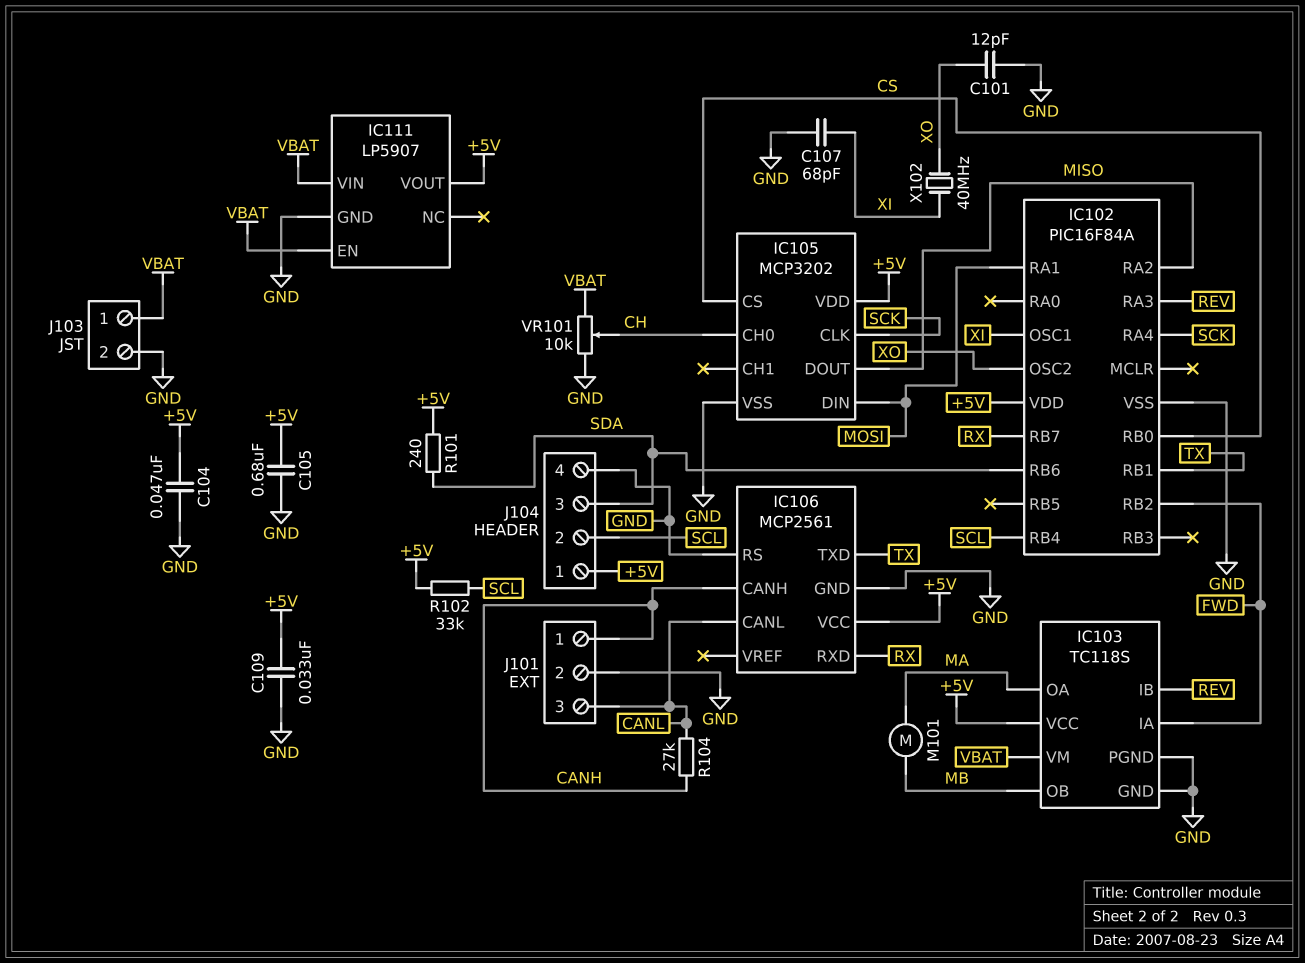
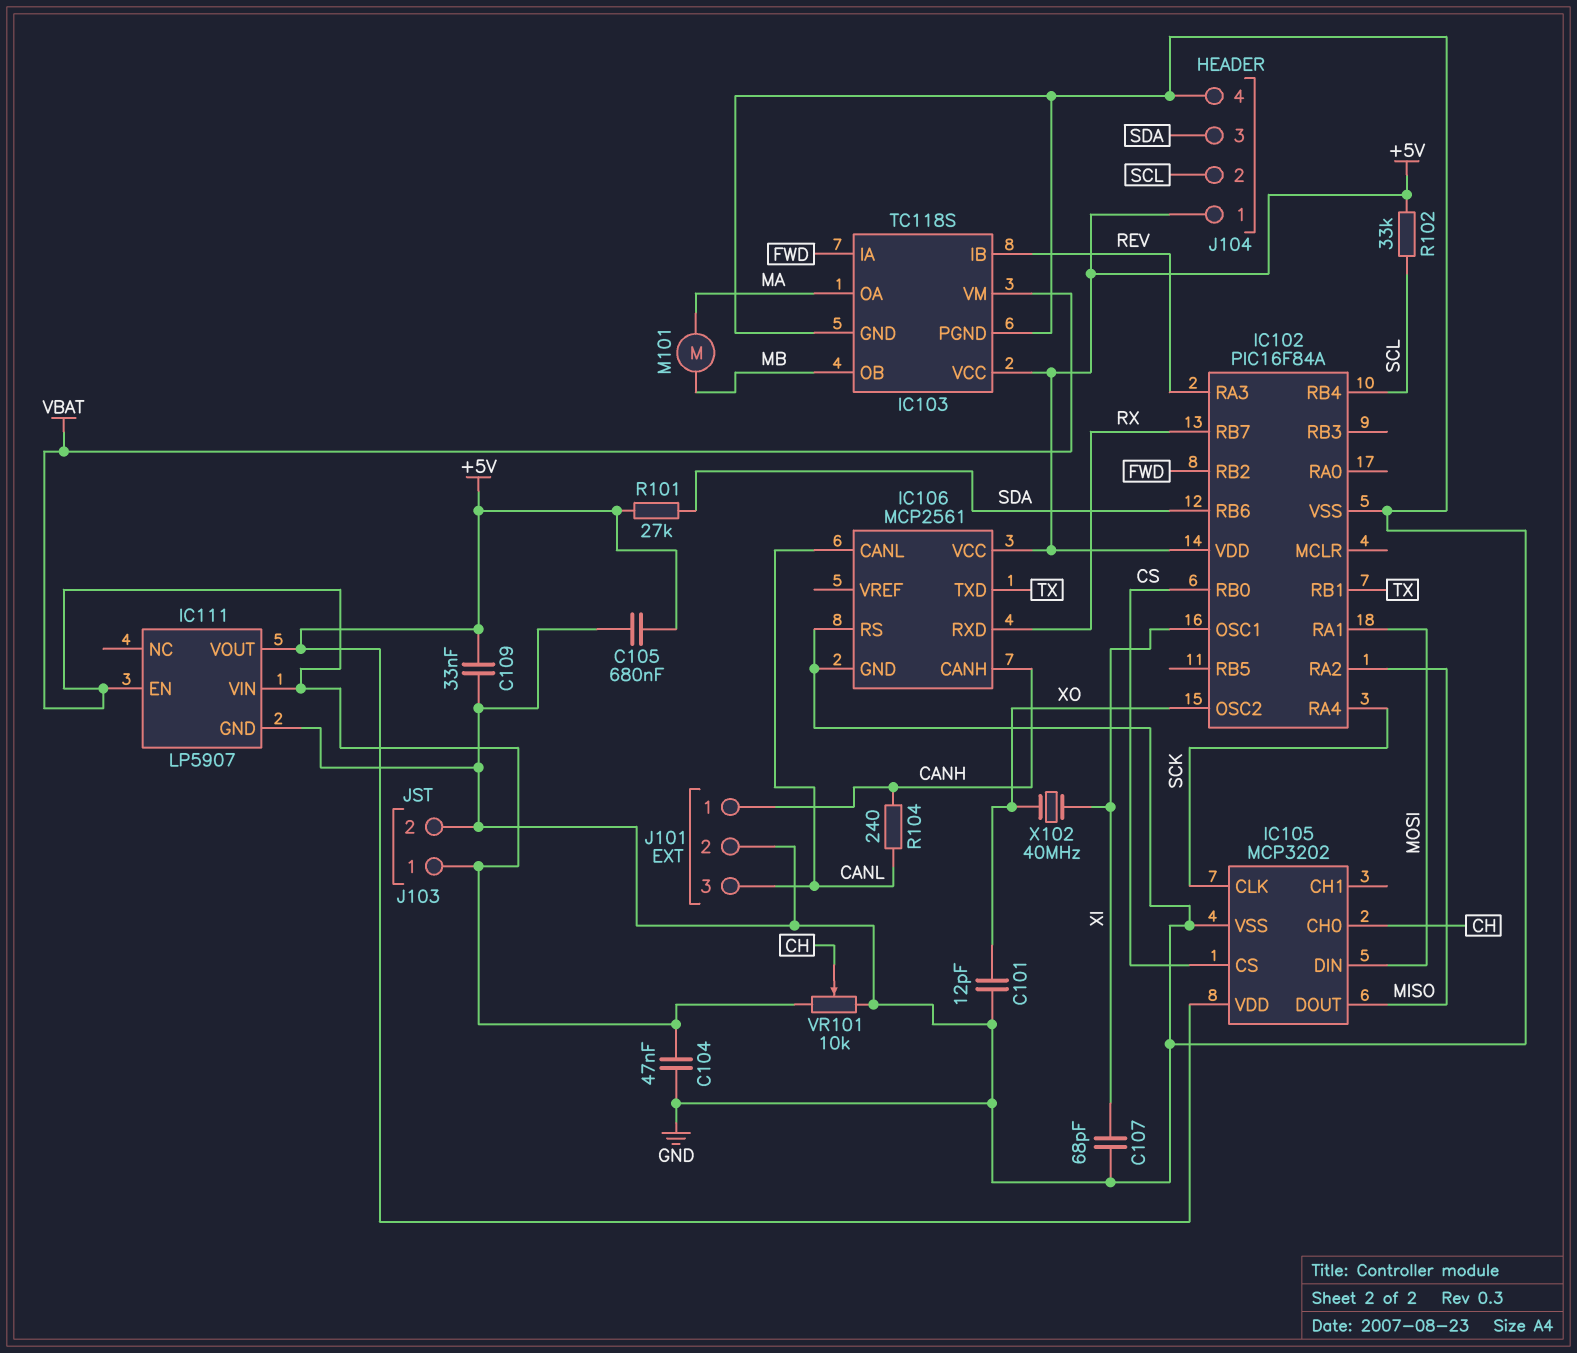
C104: 47nF (+5V, GND) -> 47nF (GND, VBAT)
R101: 240 (+5V, SDA) -> 27k (+5V, SDA)
R104: 27k (CANH, CANL) -> 240 (CANH, CANL)

